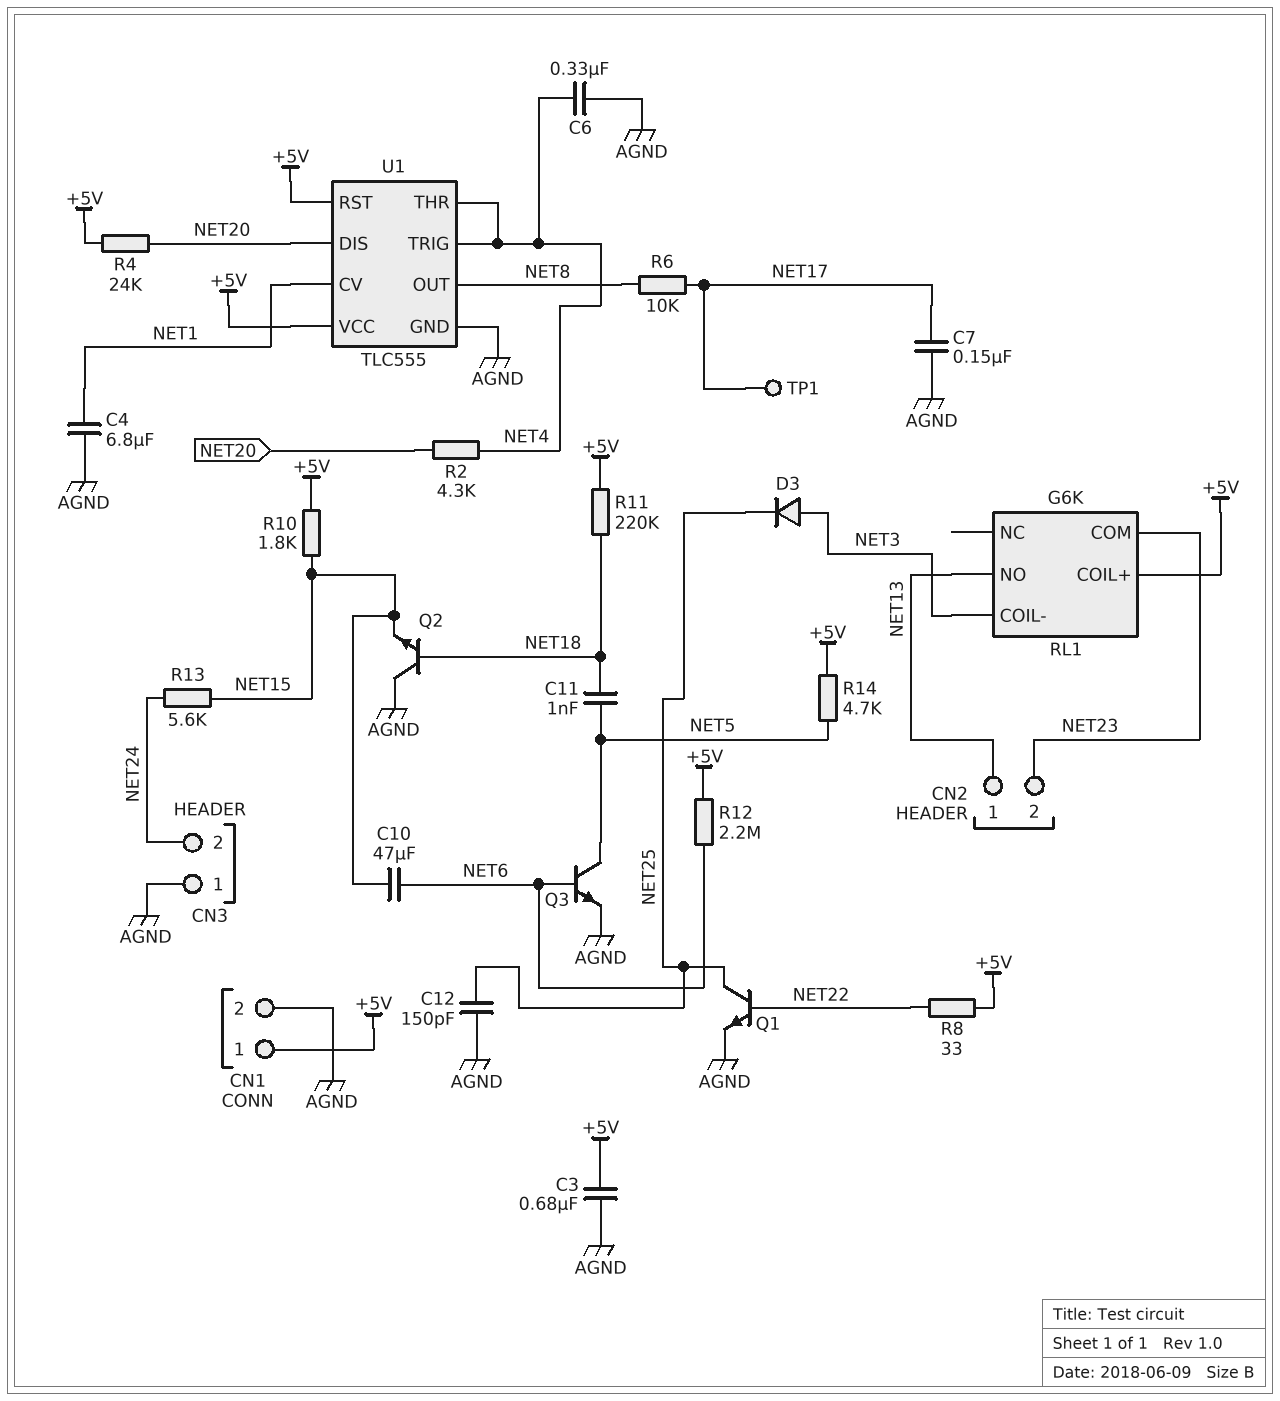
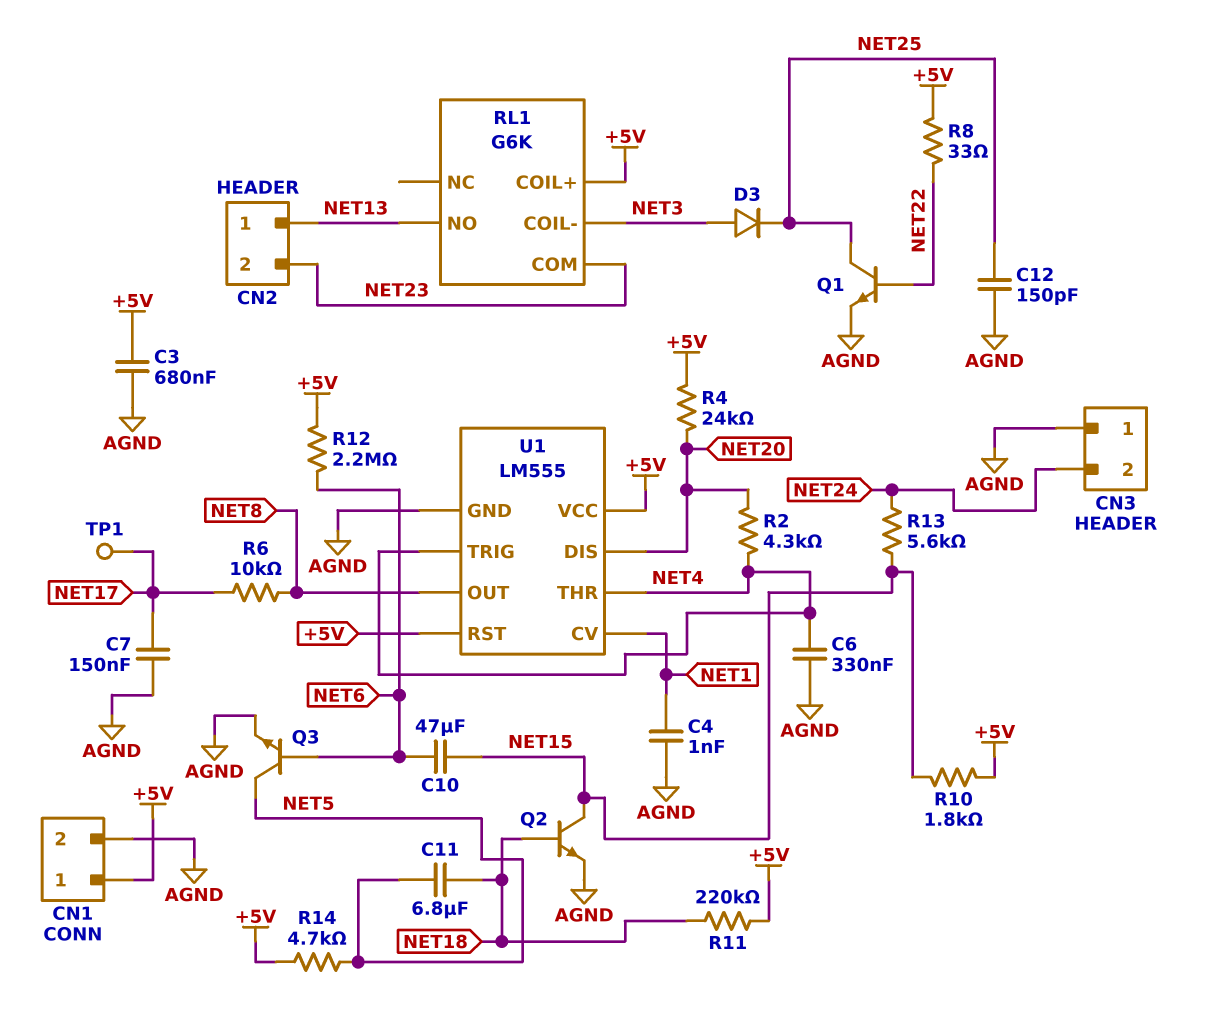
C4: 6.8uF (AGND, NET1) -> 1nF (AGND, NET1)
C11: 1nF (NET5, NET18) -> 6.8uF (NET5, NET18)
Q2: NPN (B NET18, C AGND, E NET15) -> NPN (B NET18, C NET15, E AGND)
U1: TLC555 -> LM555

